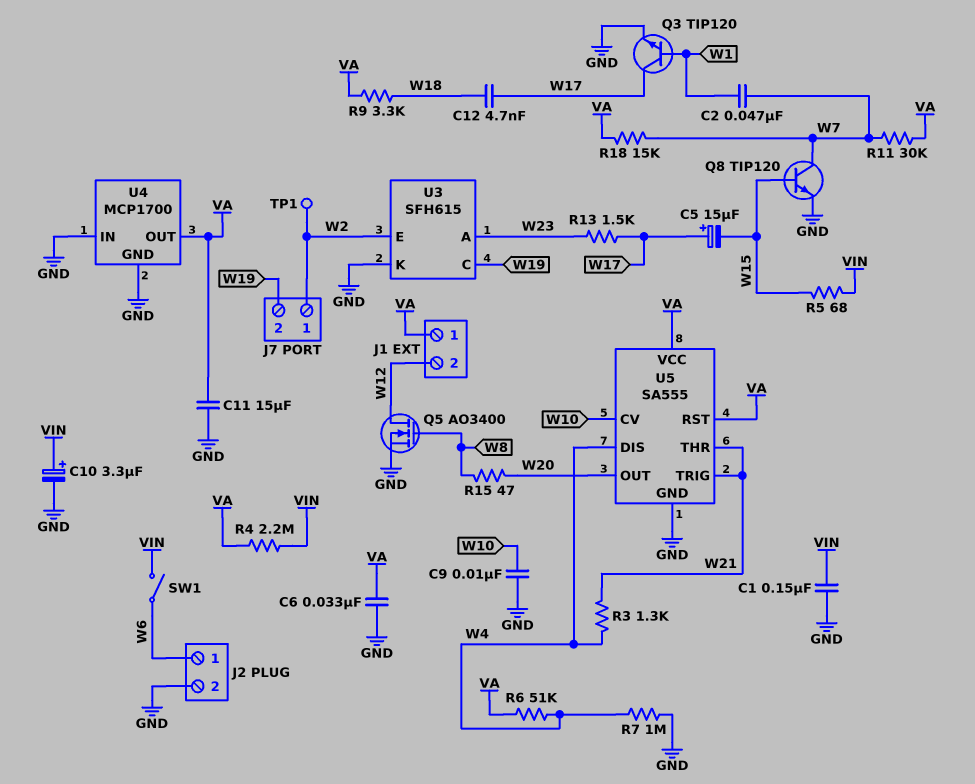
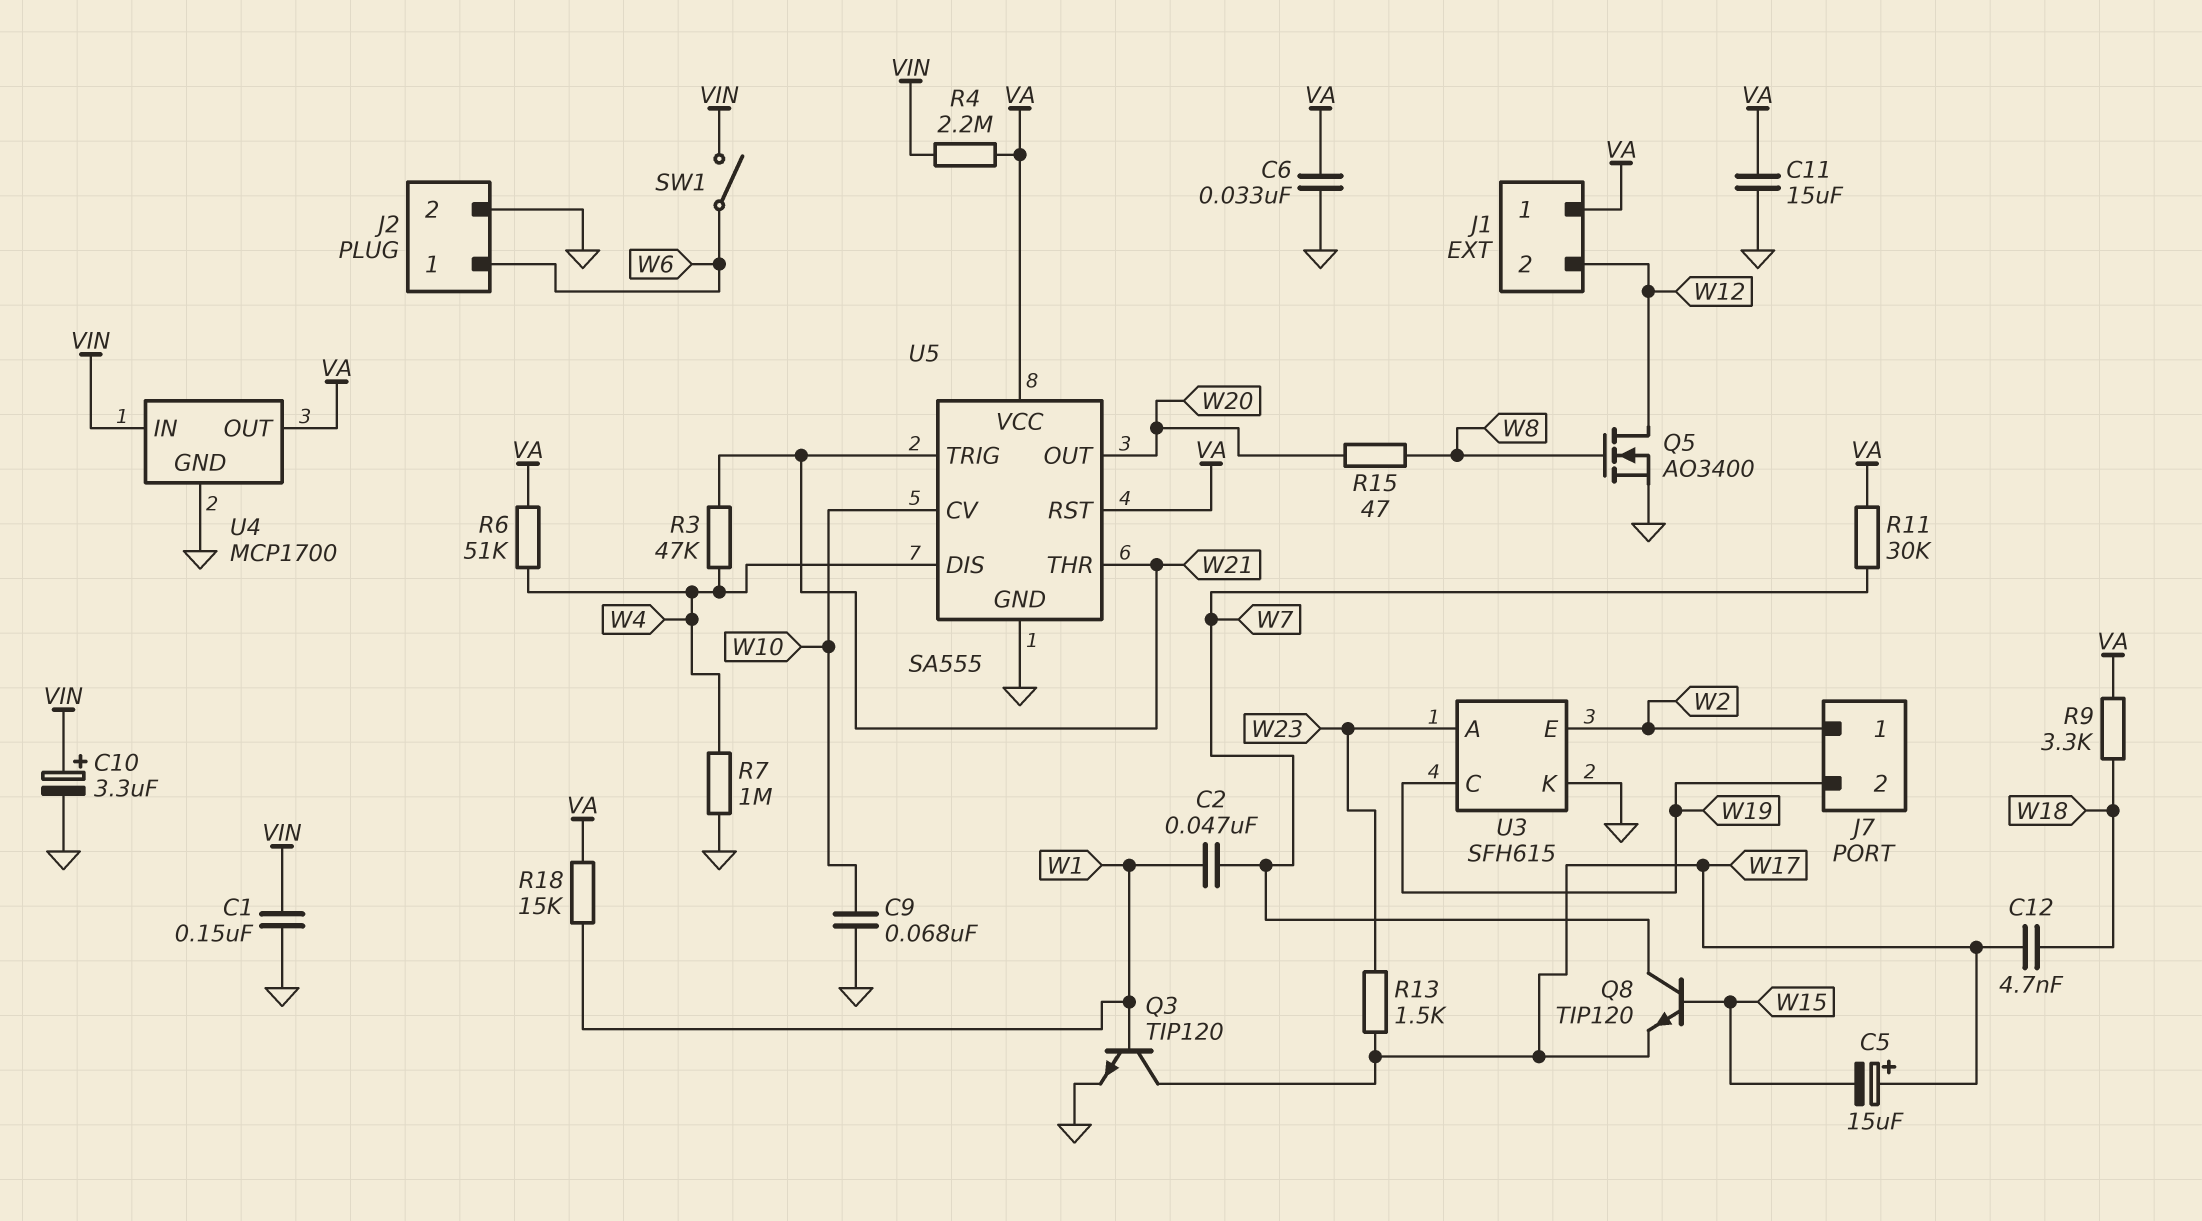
C9: 10nF (GND, W10) -> 68nF (GND, W10)
Q8: NPN TIP120 (B W15, C W7, E GND) -> NPN TIP120 (B W15, C W7, E W17)
R3: 1.3k (W4, W21) -> 47k (W4, W21)
R5: 68 (VIN, W15) -> none
R18: 15k (VA, W7) -> 15k (VA, W1)
TP1: test point (W2) -> none
U4 pin IN: GND -> VIN

